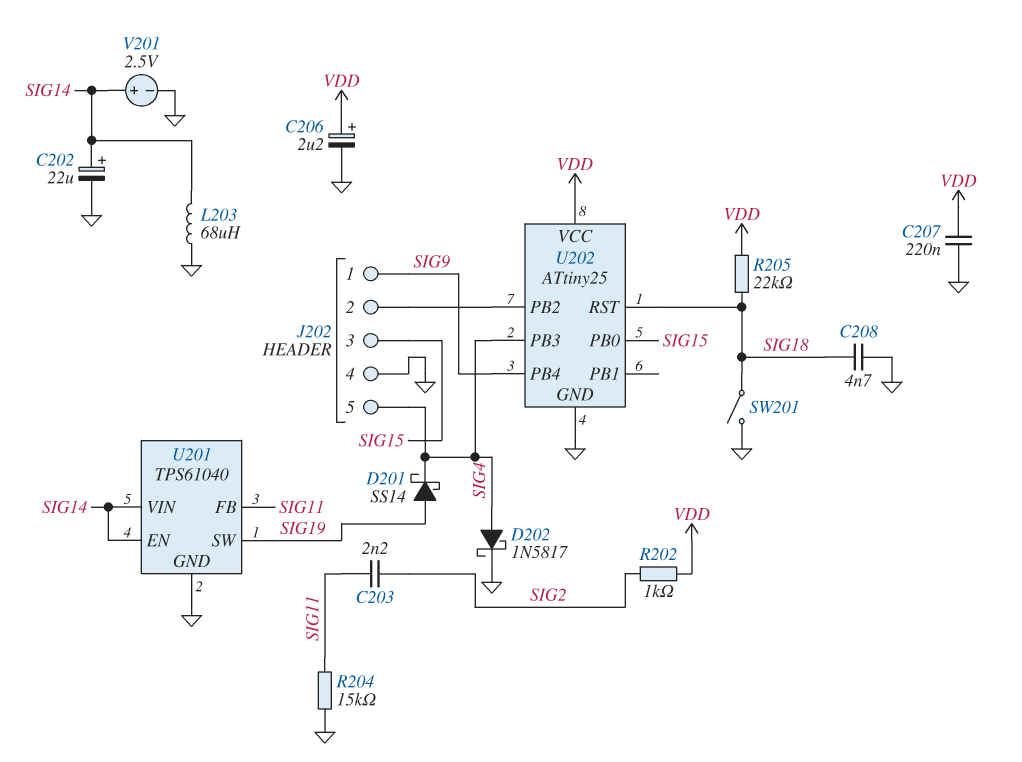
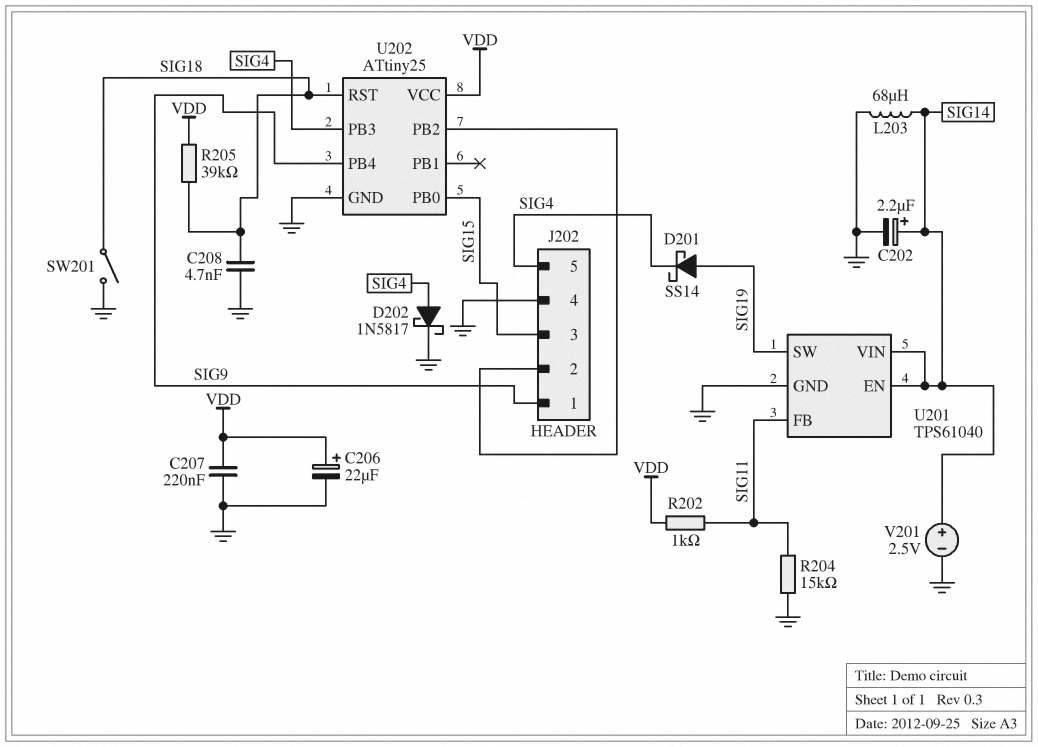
C202: 22uF (plus SIG14, minus GND) -> 2.2uF (plus SIG14, minus GND)
C203: 2.2nF (SIG2, SIG11) -> none
C206: 2.2uF (plus VDD, minus GND) -> 22uF (plus VDD, minus GND)
R202: 1k (SIG2, VDD) -> 1k (SIG11, VDD)
R205: 22k (SIG18, VDD) -> 39k (SIG18, VDD)

